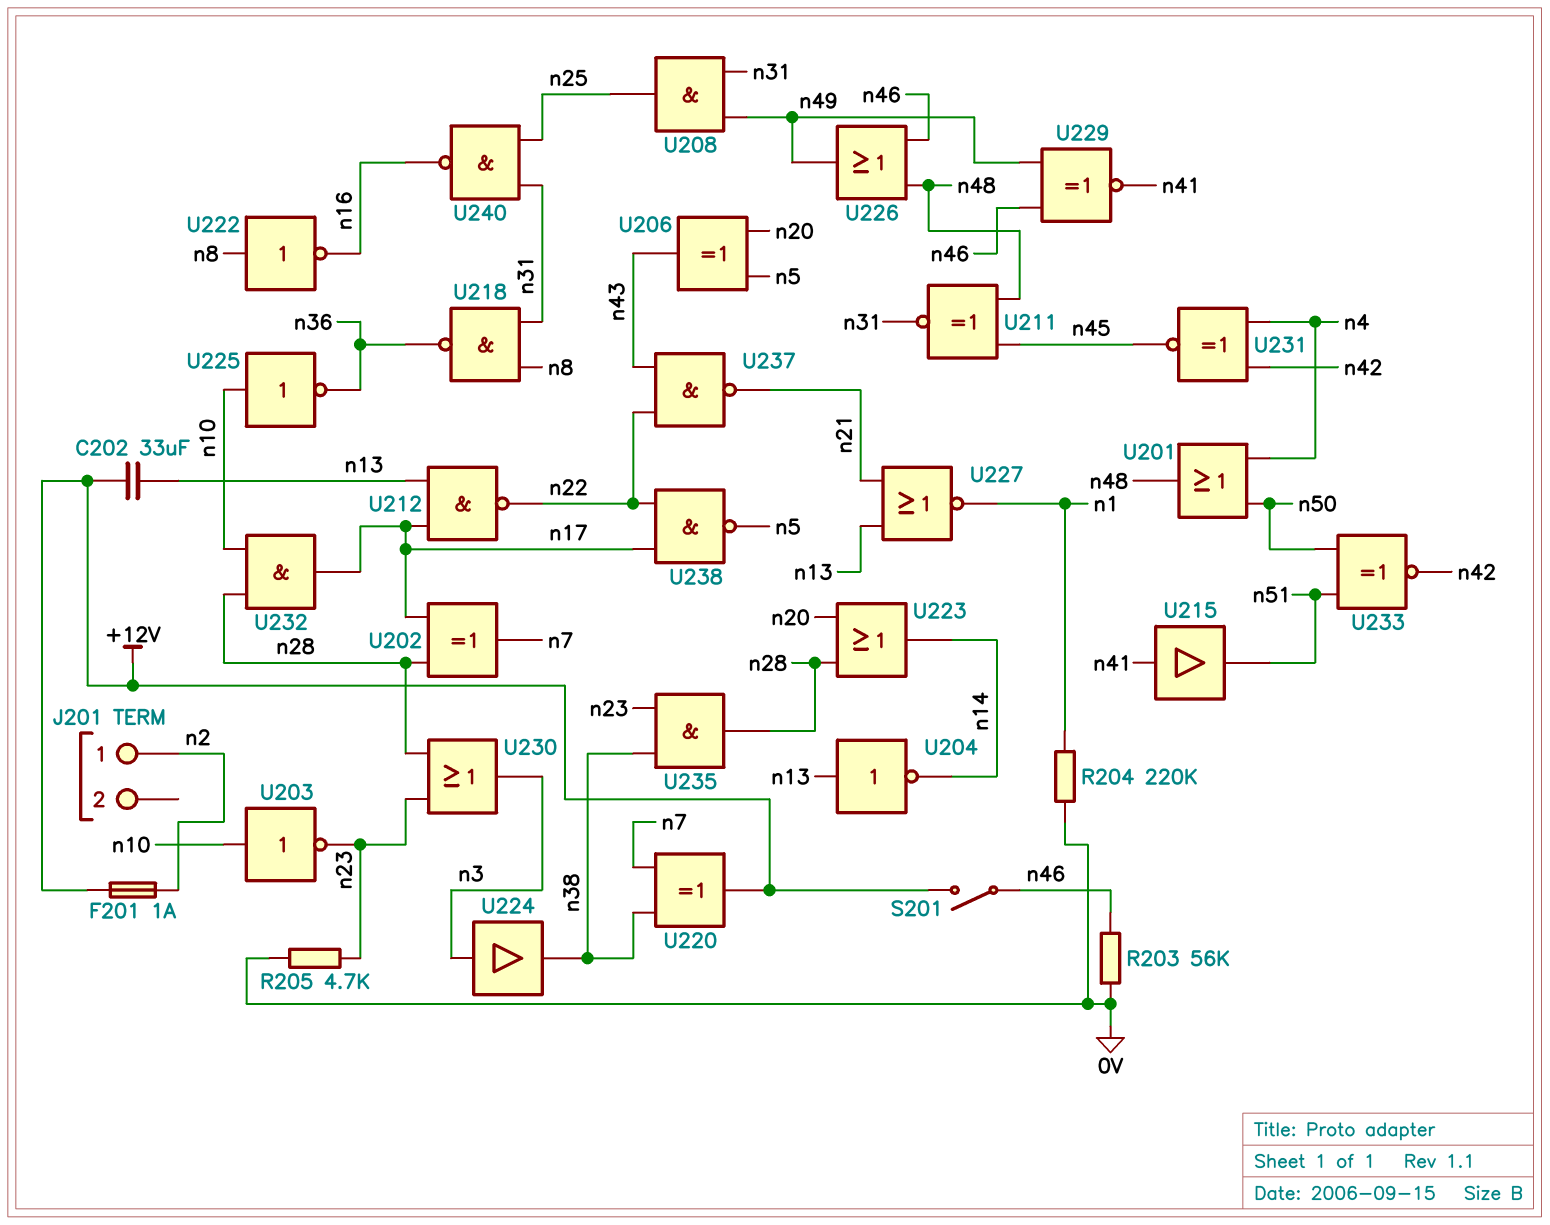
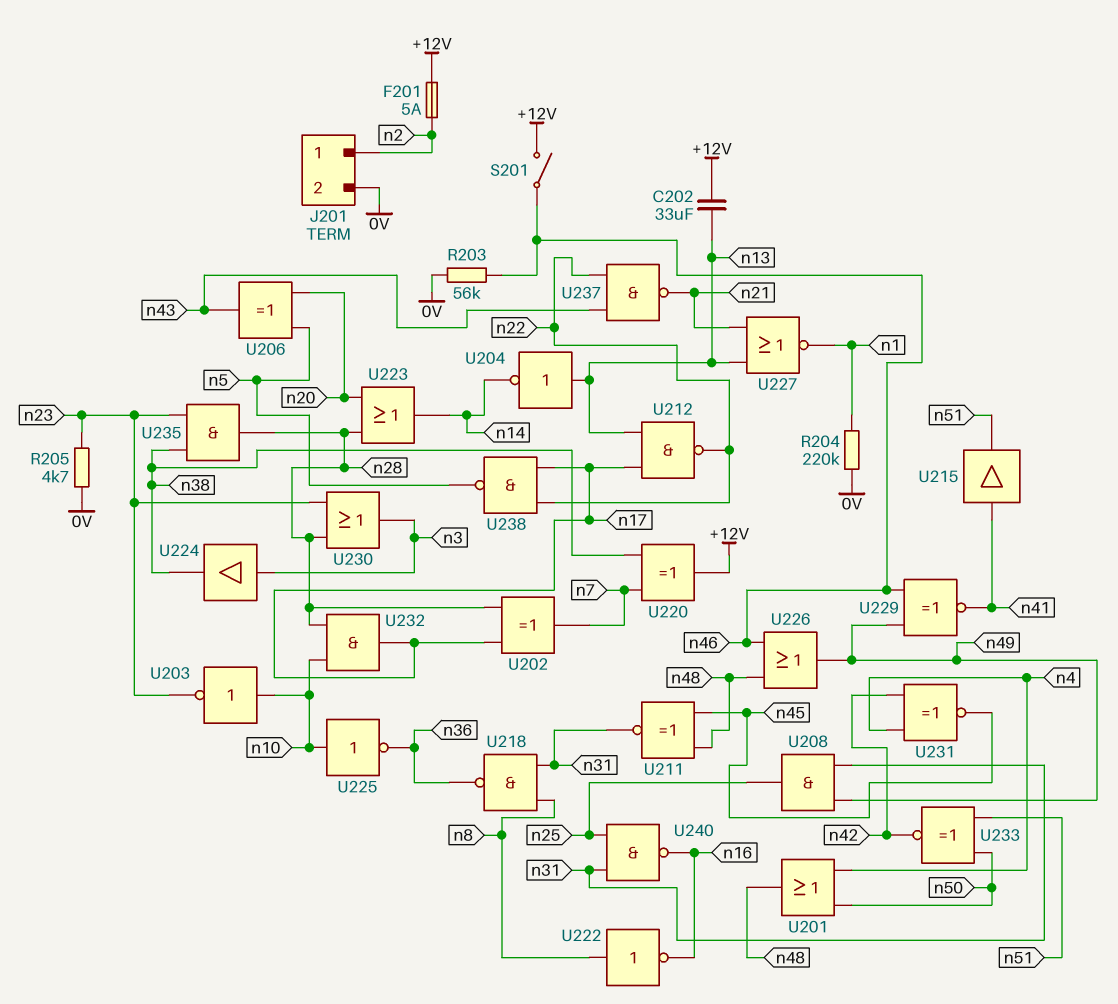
F201: 1A (+12V, n2) -> 5A (+12V, n2)
J201 pin 2: none -> 0V

